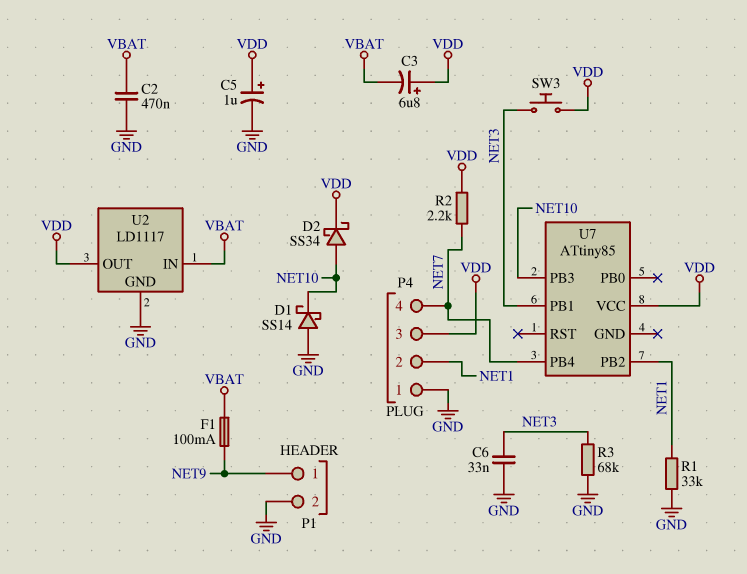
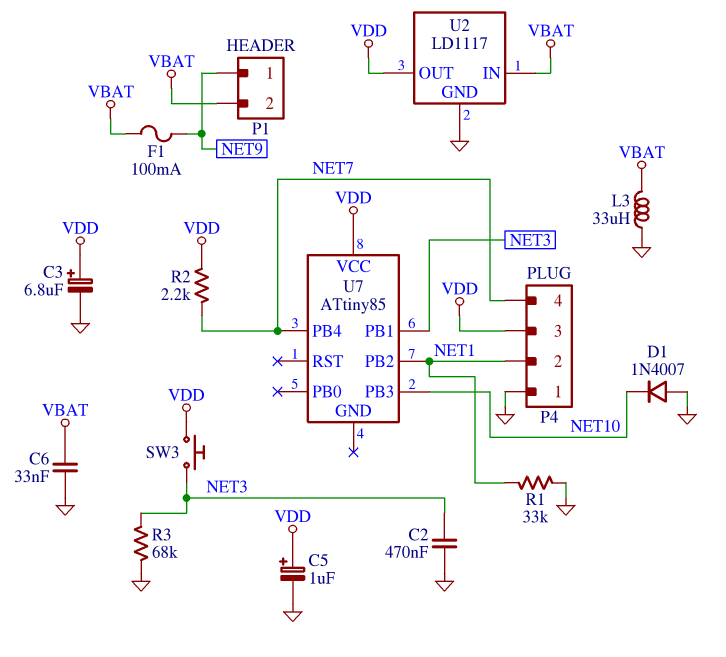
C2: 470nF (GND, VBAT) -> 470nF (GND, NET3)
C3: 6.8uF (plus VDD, minus VBAT) -> 6.8uF (plus VDD, minus GND)
C6: 33nF (GND, NET3) -> 33nF (GND, VBAT)
D1: schottky SS14 (A GND, K NET10) -> diode 1N4007 (A GND, K NET10)
D2: schottky SS34 (A NET10, K VDD) -> none
L3: none -> 33uH (GND, VBAT)
P1 pin 2: GND -> VBAT

